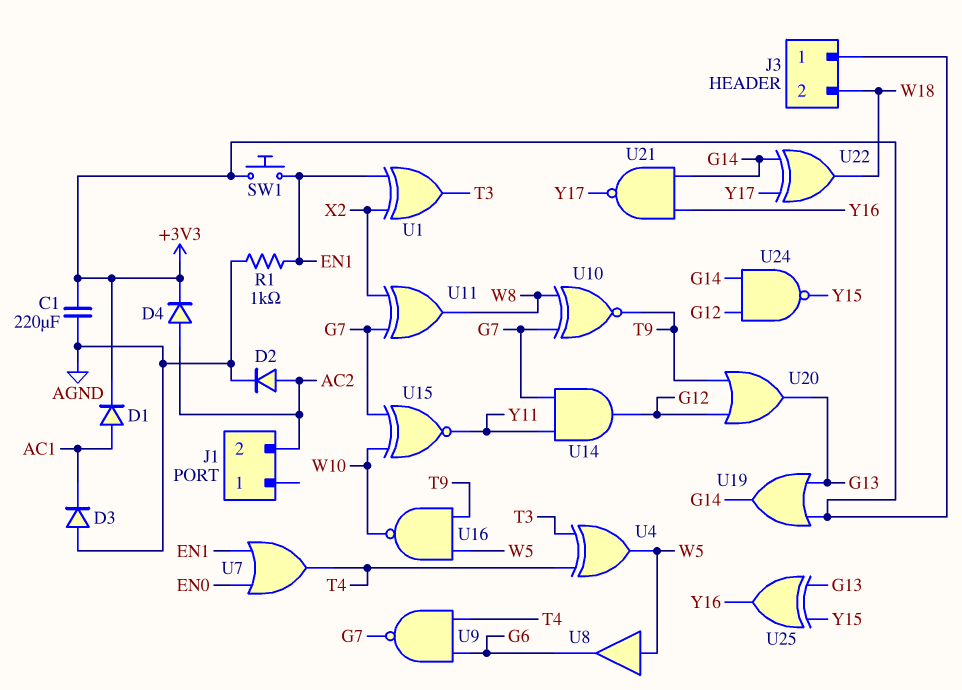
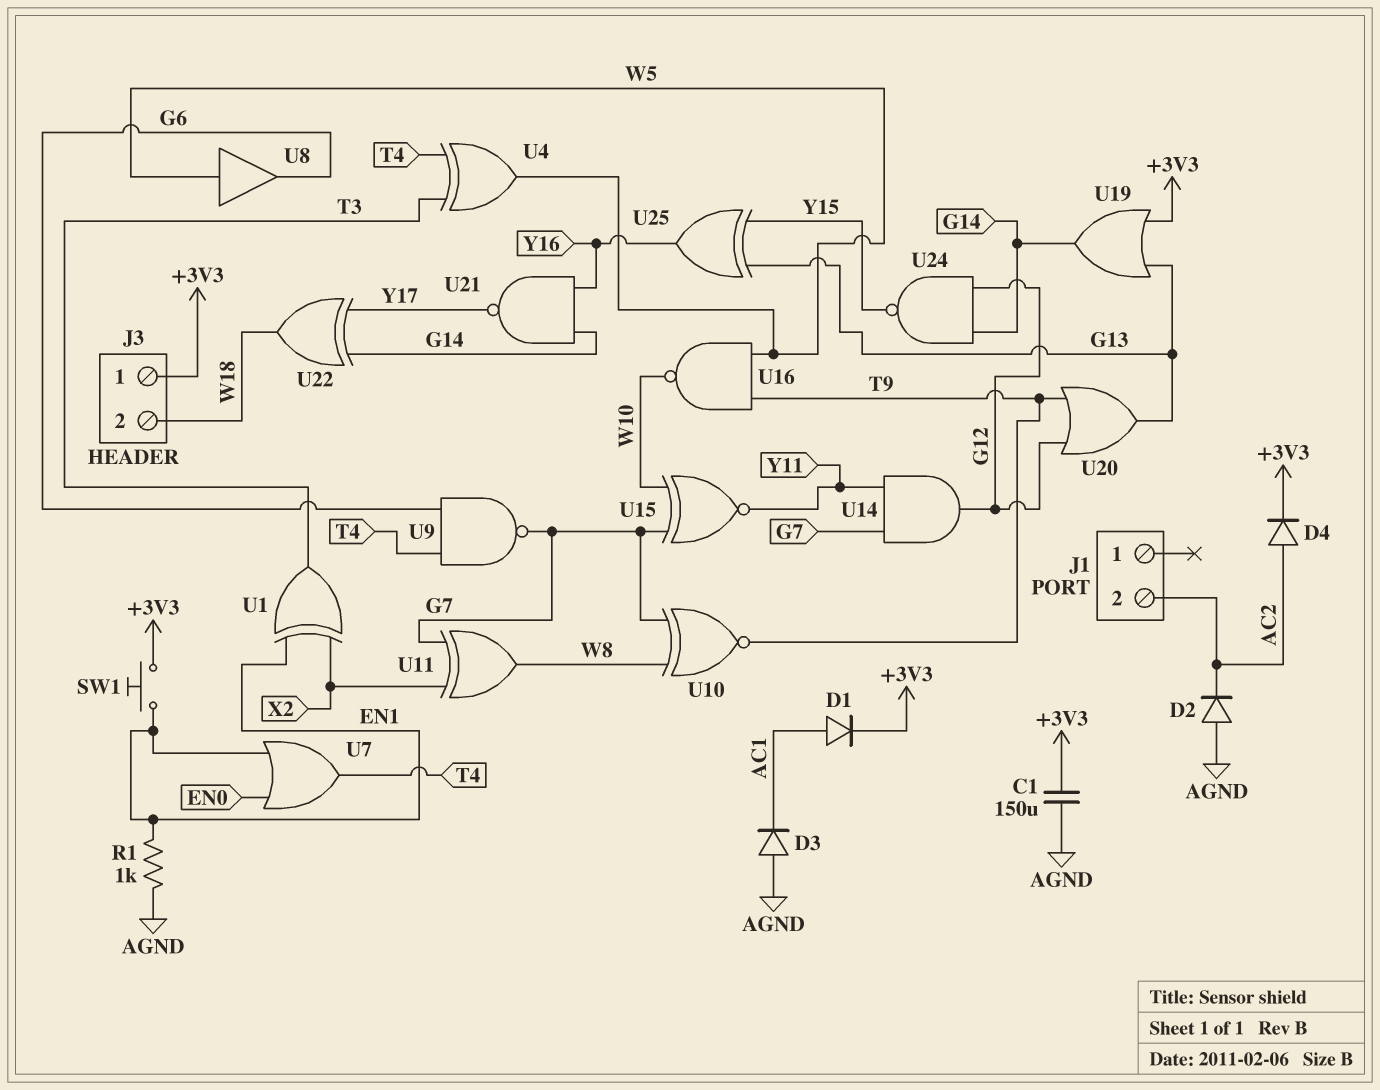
C1: 220uF (+3V3, AGND) -> 150uF (+3V3, AGND)
D2: diode (A AC2, K AGND) -> diode (A AGND, K AC2)

